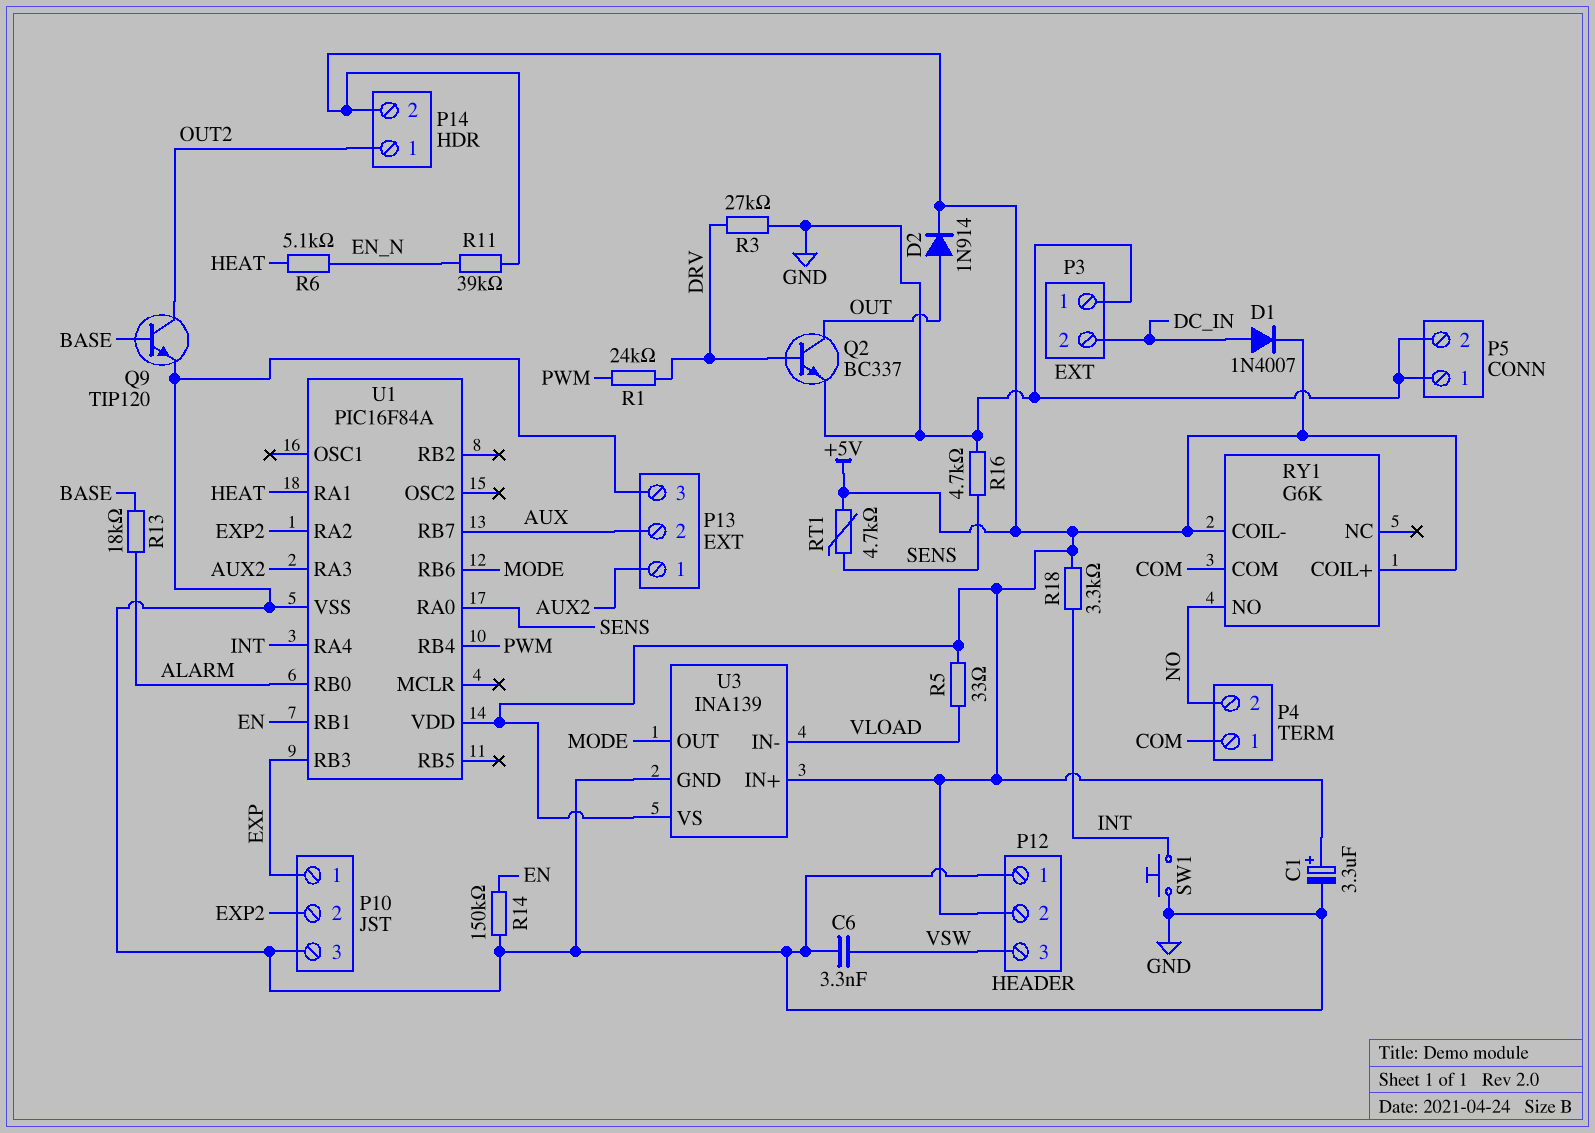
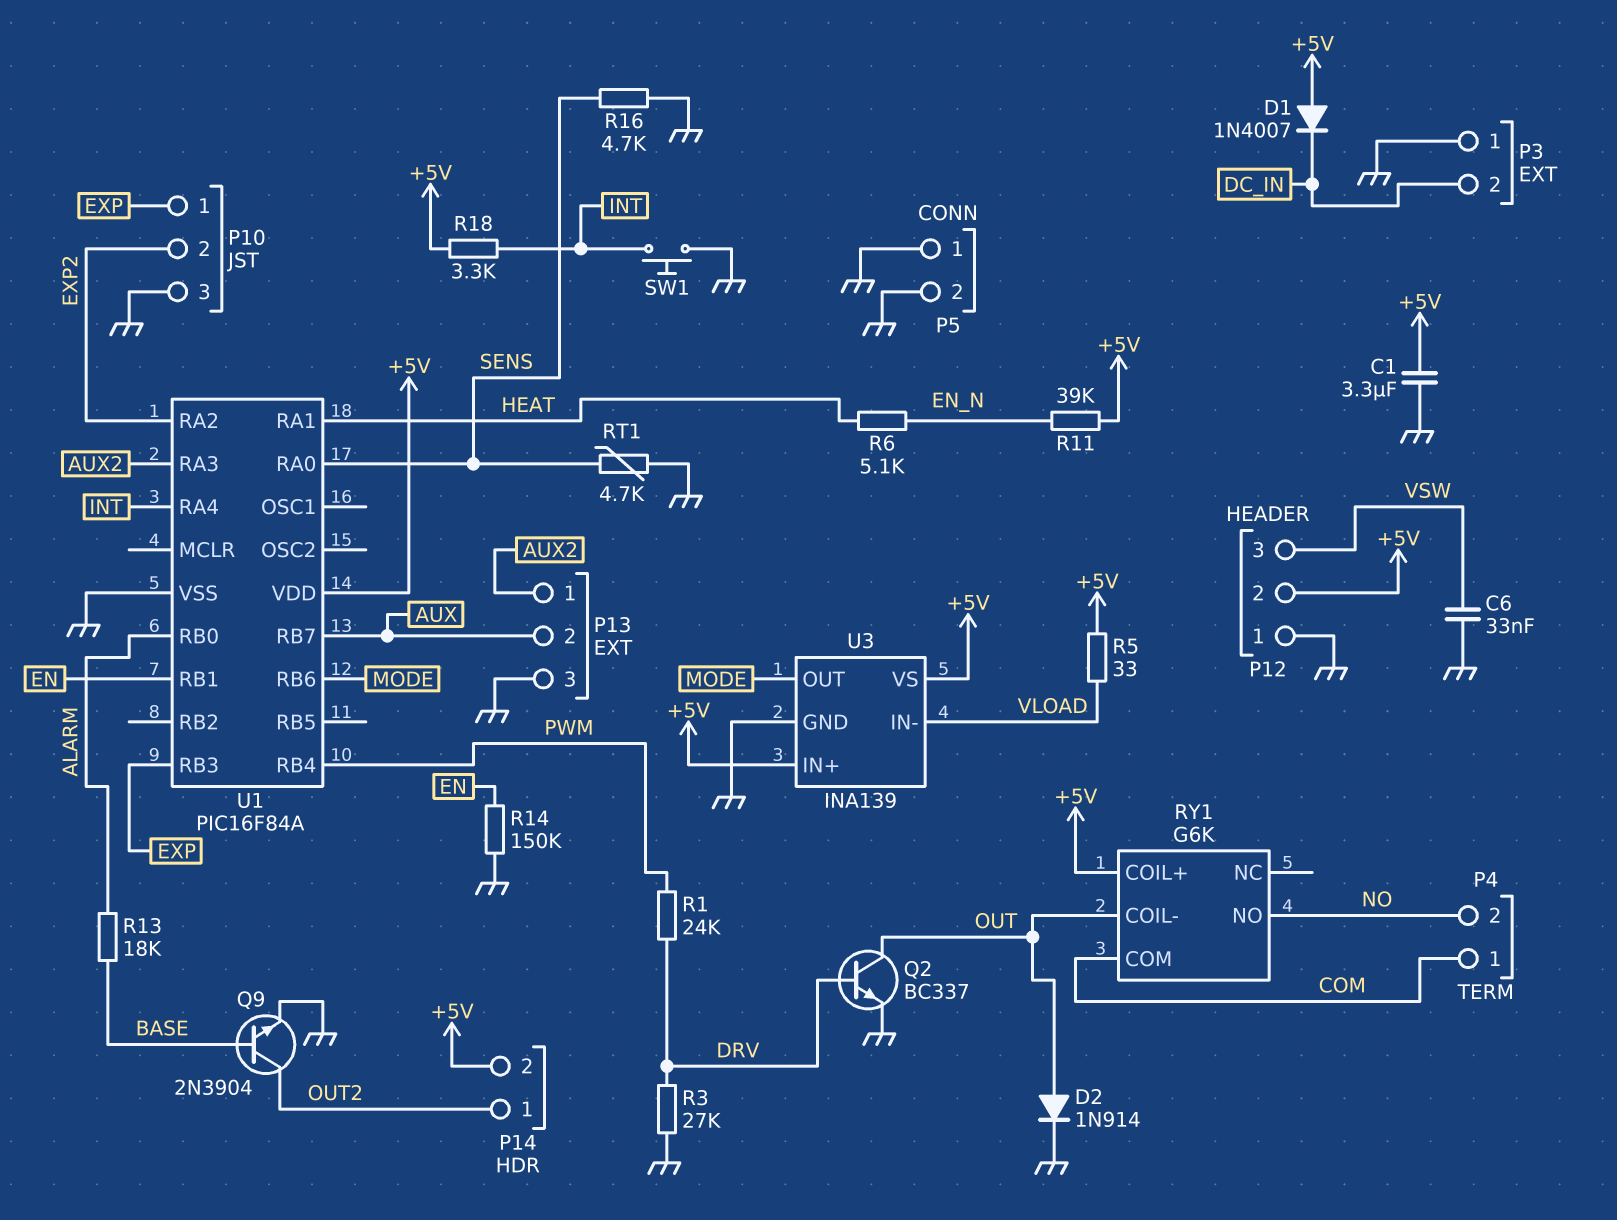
C1: 3.3uF (plus +5V, minus GND) -> 3.3uF (+5V, GND)
C6: 3.3nF (GND, VSW) -> 33nF (GND, VSW)
D1: diode 1N4007 (A DC_IN, K +5V) -> diode 1N4007 (A +5V, K DC_IN)
D2: diode 1N914 (A OUT, K +5V) -> diode 1N914 (A OUT, K GND)
Q9: NPN TIP120 (B BASE, C OUT2, E GND) -> NPN 2N3904 (B BASE, C OUT2, E GND)
RT1: 4.7k (+5V, SENS) -> 4.7k (GND, SENS)
RY1 pin COIL-: +5V -> OUT

